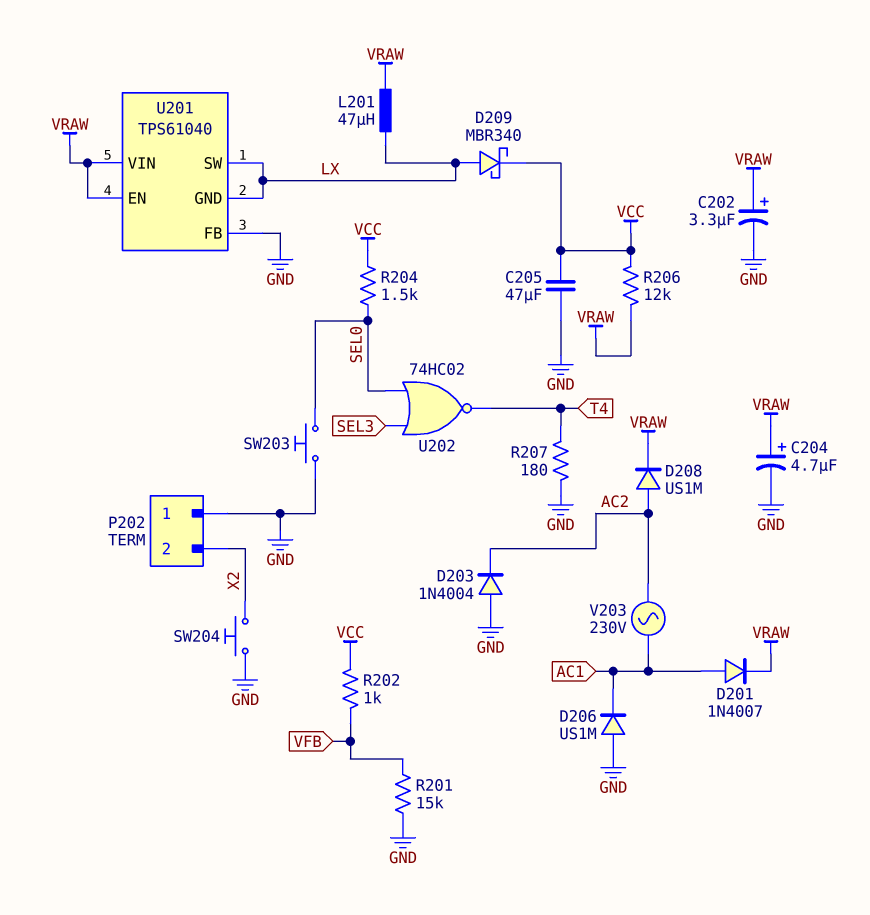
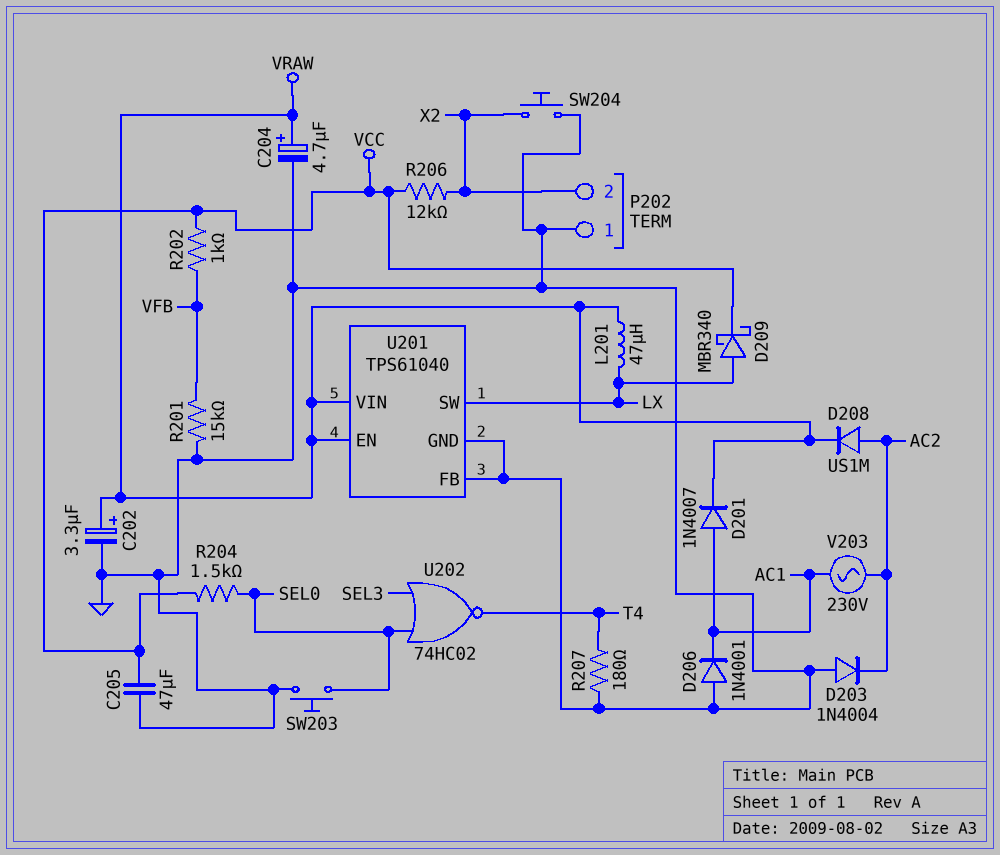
D206: diode US1M (A GND, K AC1) -> diode 1N4001 (A GND, K AC1)
R206: 12k (VCC, VRAW) -> 12k (VCC, X2)
U201 pin GND: LX -> GND

